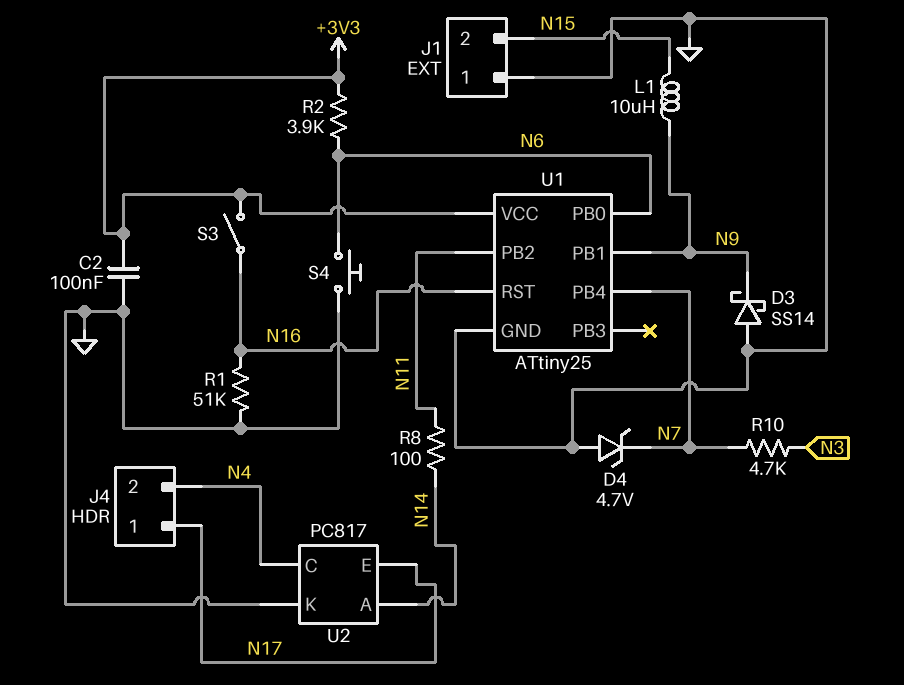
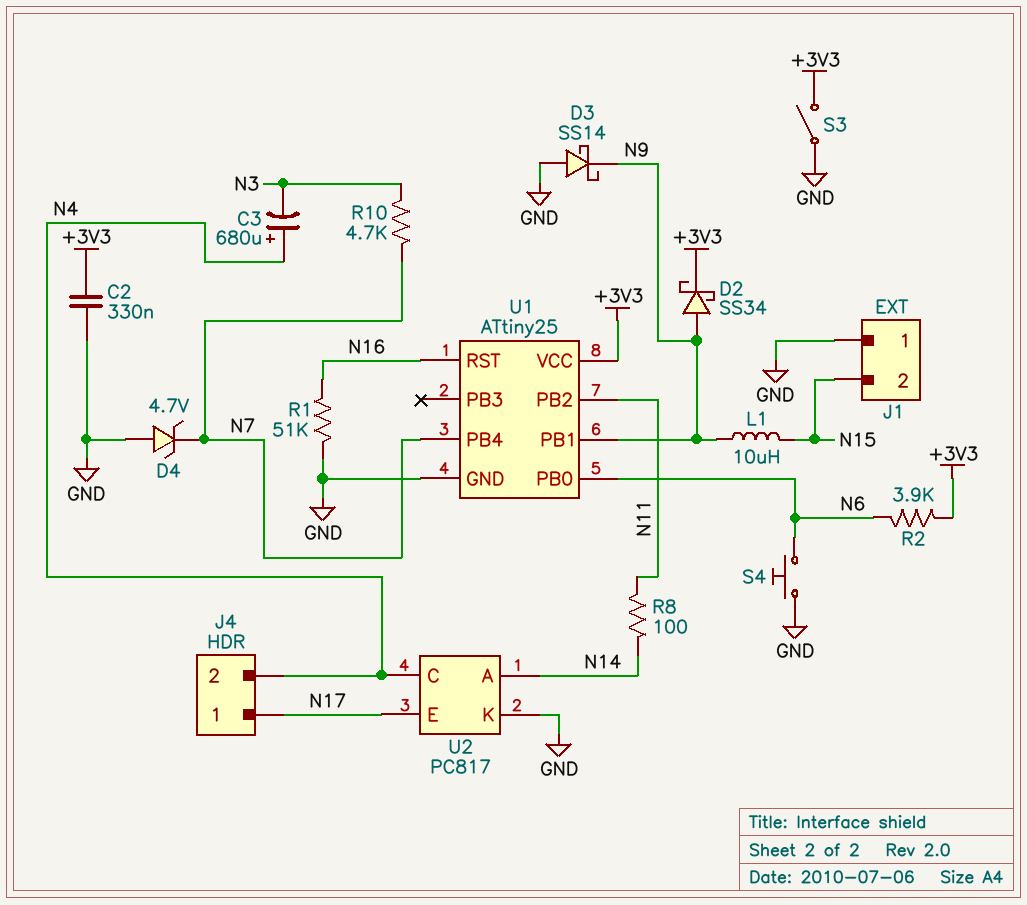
C2: 100nF (+3V3, GND) -> 330nF (+3V3, GND)
C3: none -> 680uF (plus N4, minus N3)
D2: none -> schottky SS34 (A N9, K +3V3)
S3: switch (+3V3, N16) -> switch (+3V3, GND)

